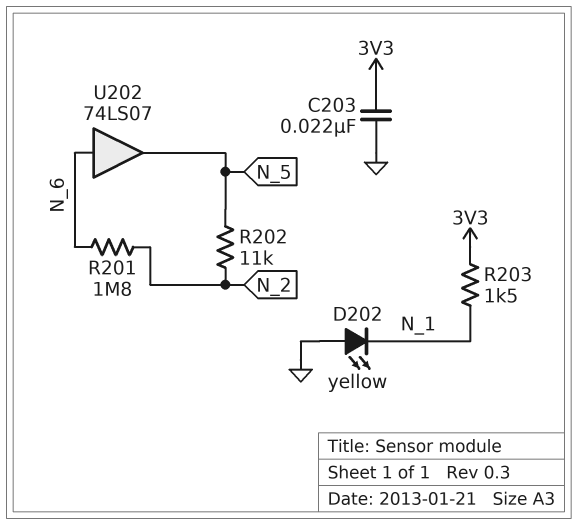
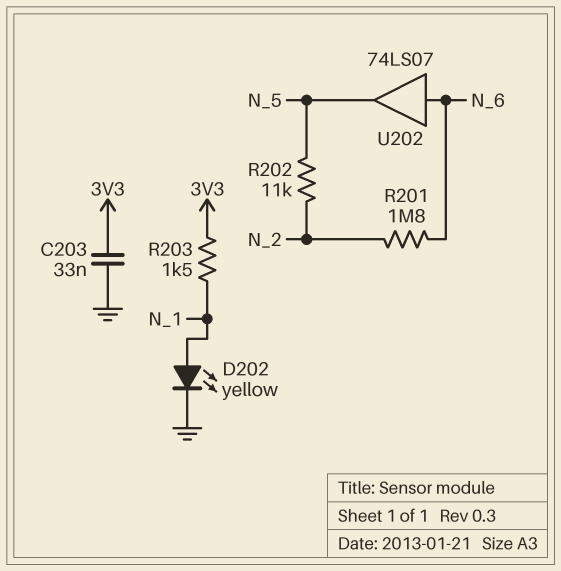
C203: 22nF (3V3, GND) -> 33nF (3V3, GND)
D202: LED yellow (A GND, K N_1) -> LED yellow (A N_1, K GND)

